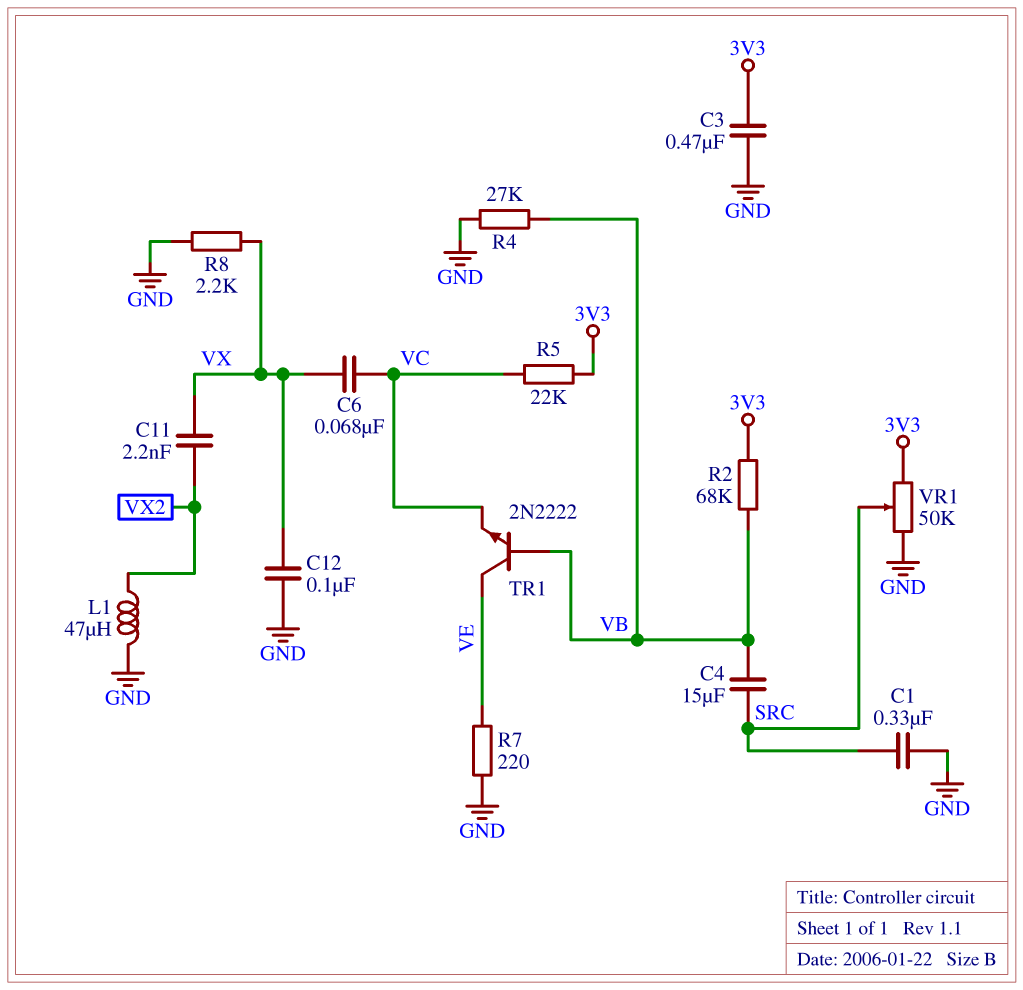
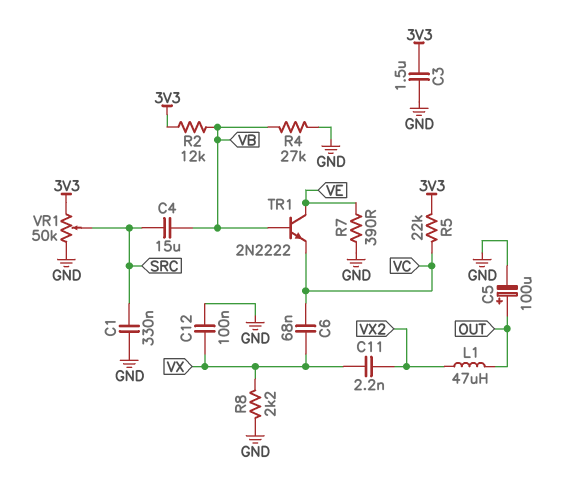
C3: 470nF (3V3, GND) -> 1.5uF (3V3, GND)
C5: none -> 100uF (plus OUT, minus GND)
L1: 47uH (GND, VX2) -> 47uH (OUT, VX2)
R2: 68k (3V3, VB) -> 12k (3V3, VB)
R7: 220 (GND, VE) -> 390 (GND, VE)

